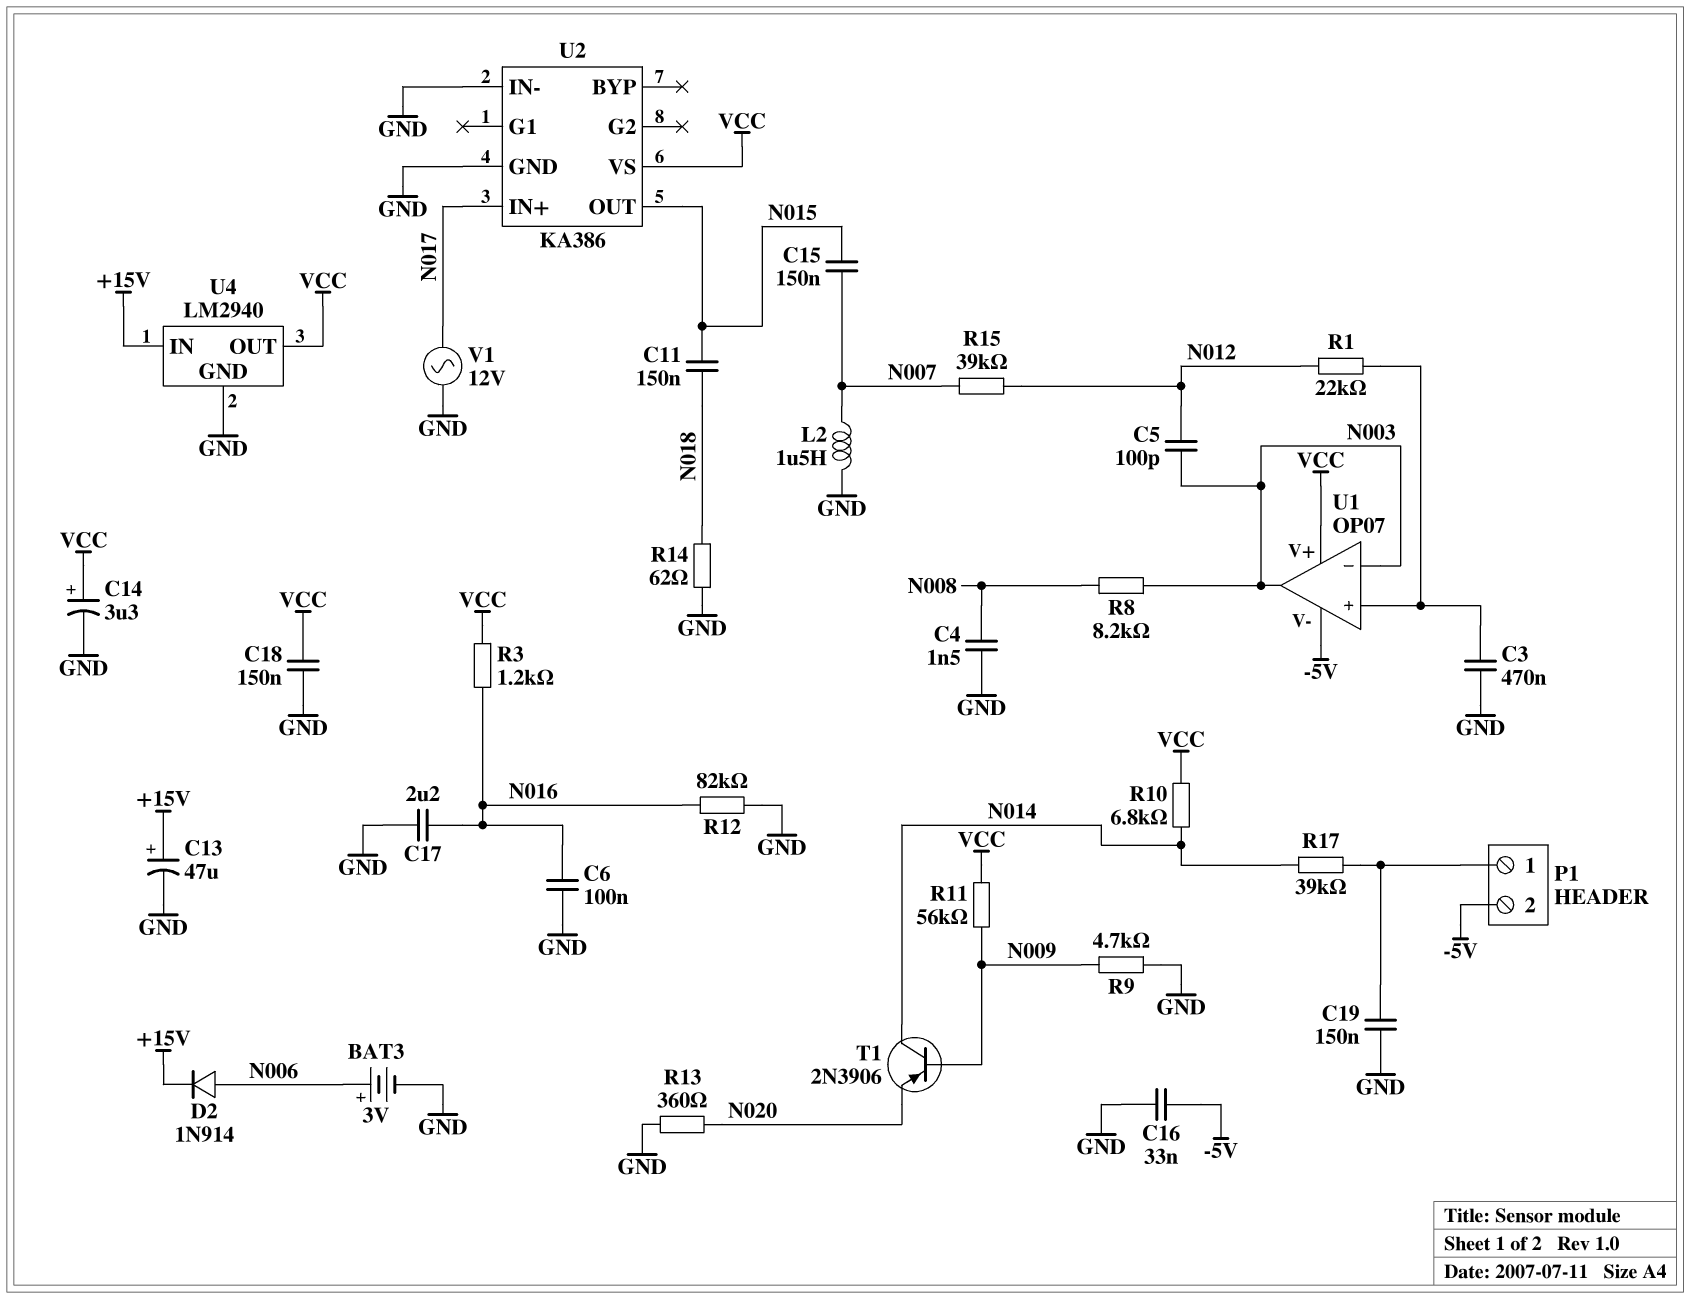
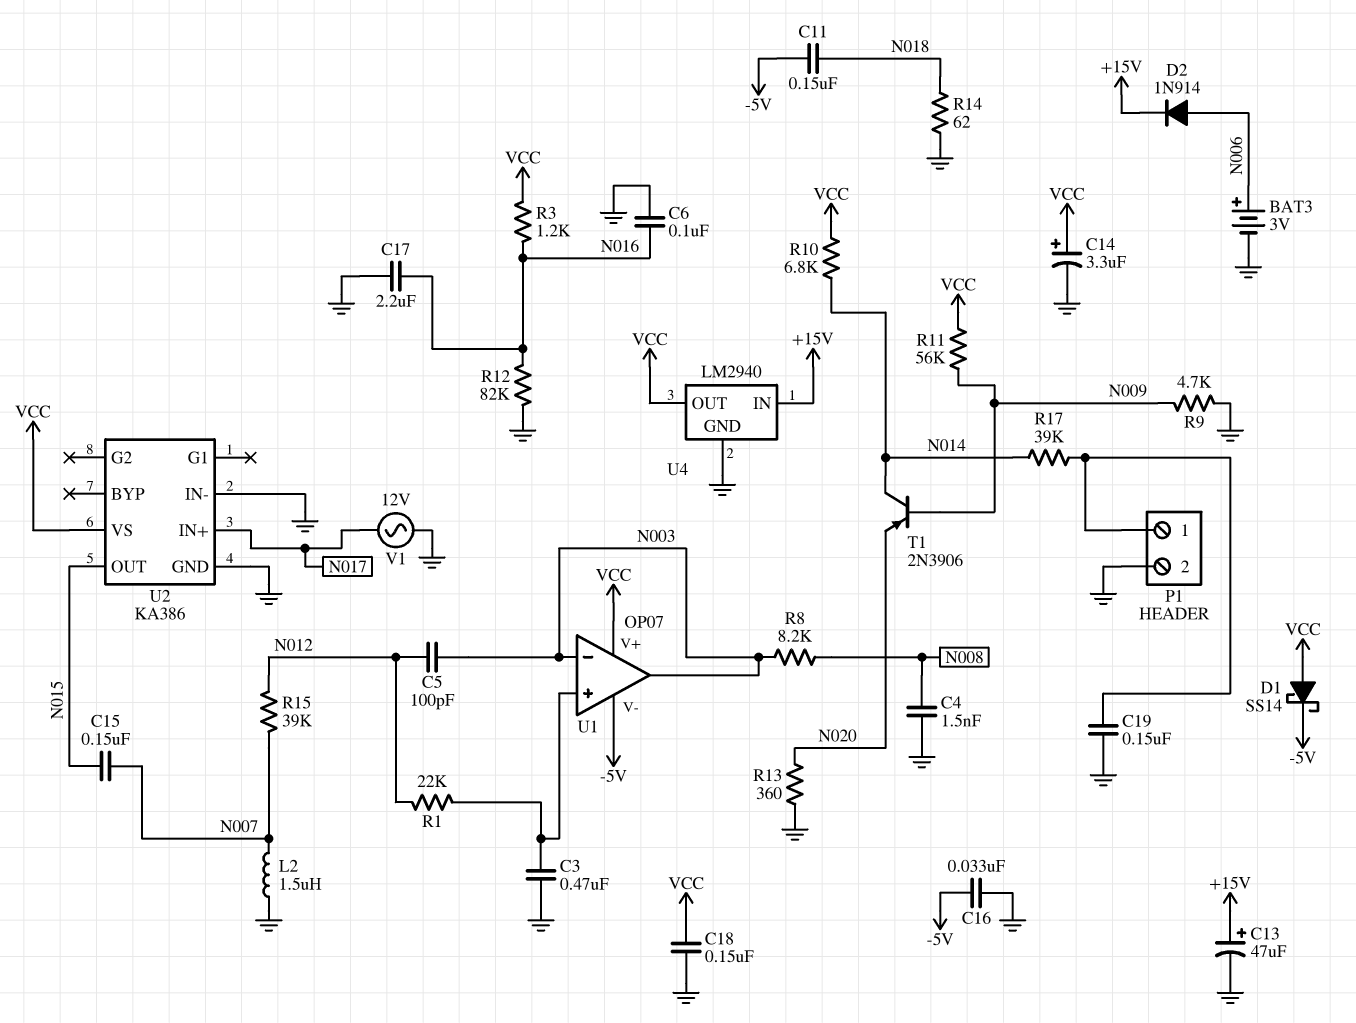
C11: 150nF (N015, N018) -> 150nF (-5V, N018)
D1: none -> schottky SS14 (A VCC, K -5V)
P1 pin 2: -5V -> GND

